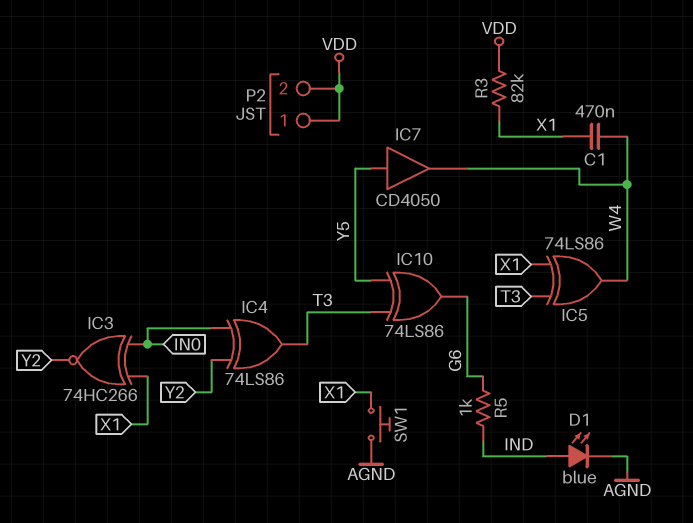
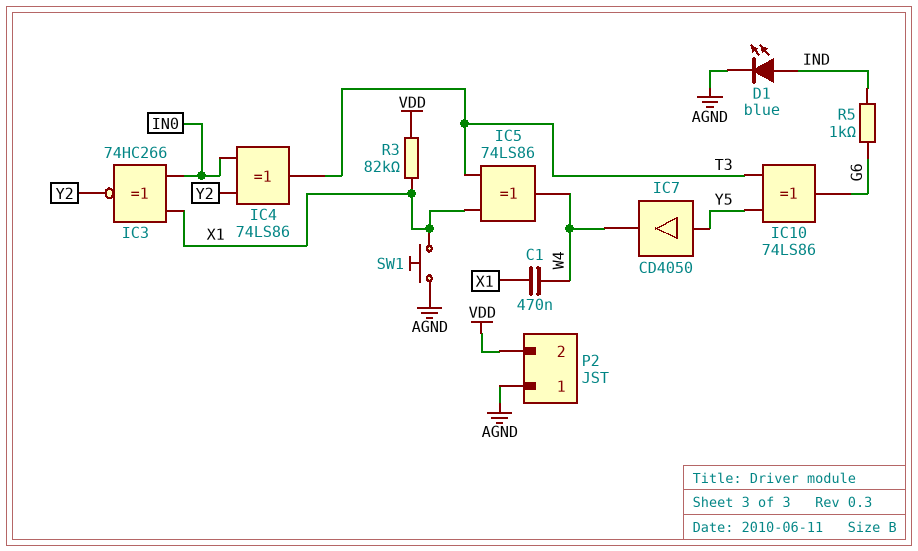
P2 pin 1: VDD -> AGND

